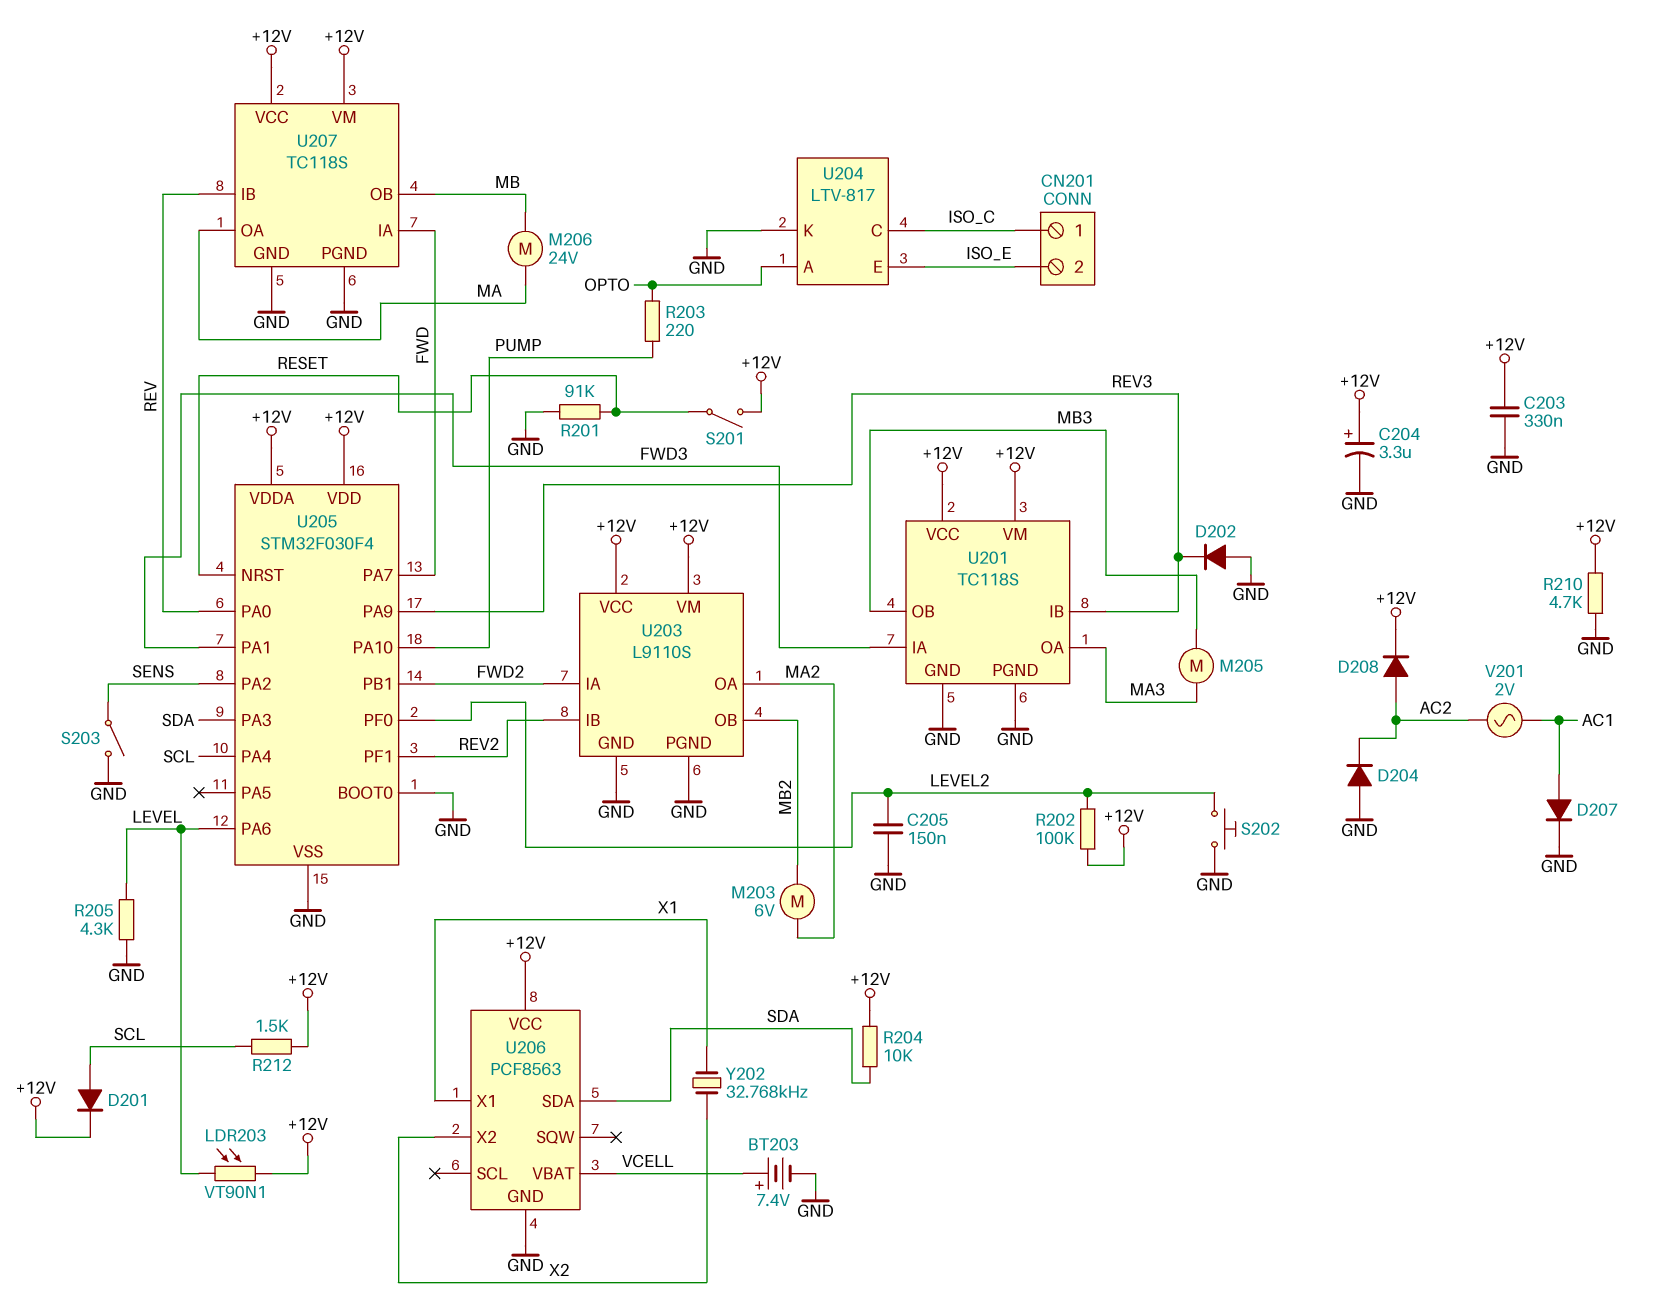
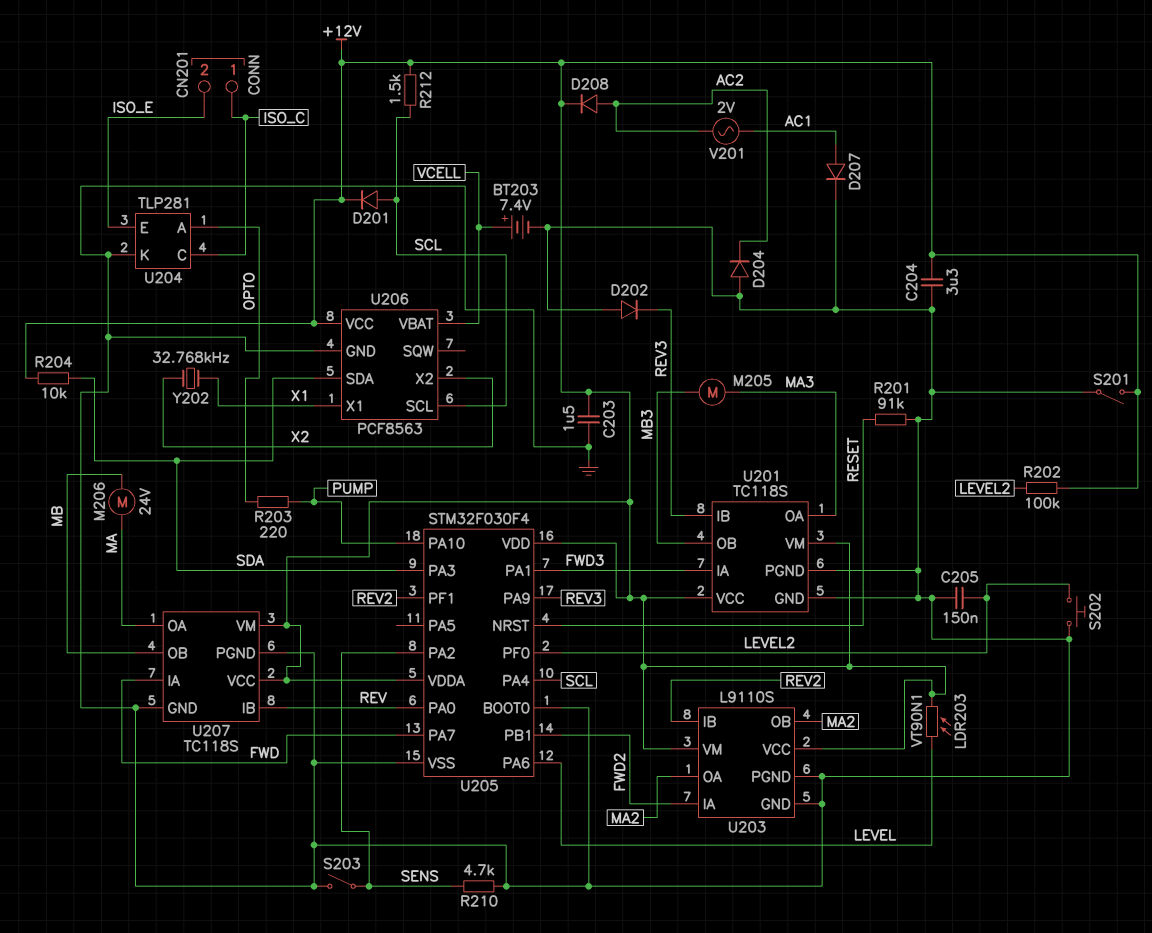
C203: 330nF (+12V, GND) -> 1.5uF (+12V, GND)
C204: 3.3uF (plus +12V, minus GND) -> 3.3uF (+12V, GND)
M203: motor 6V (MA2, MB2) -> none
R205: 4.3k (GND, LEVEL) -> none
R210: 4.7k (+12V, GND) -> 4.7k (GND, SENS)
S201: switch (+12V, RESET) -> switch (+12V, GND)
U203 pin OB: MB2 -> MA2
U204: LTV-817 -> TLP281
U206 pin SCL: none -> SCL

